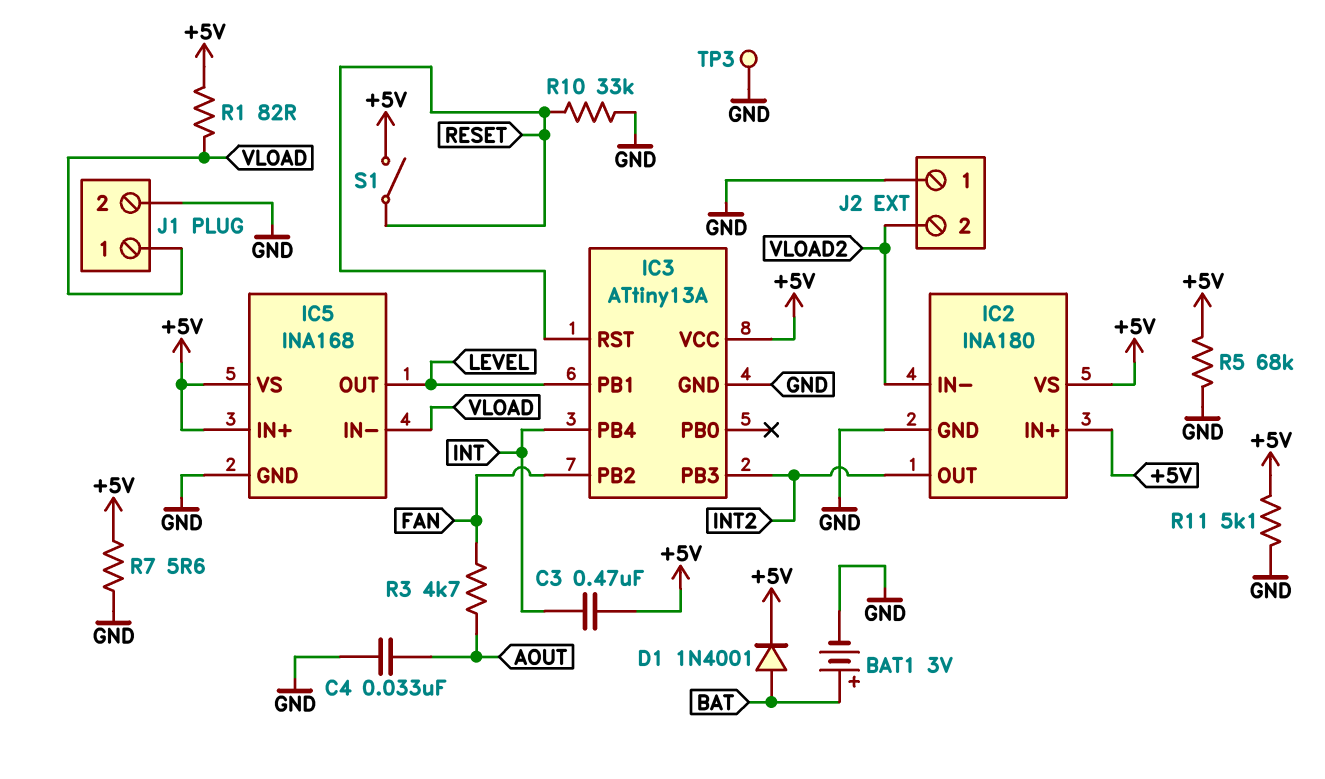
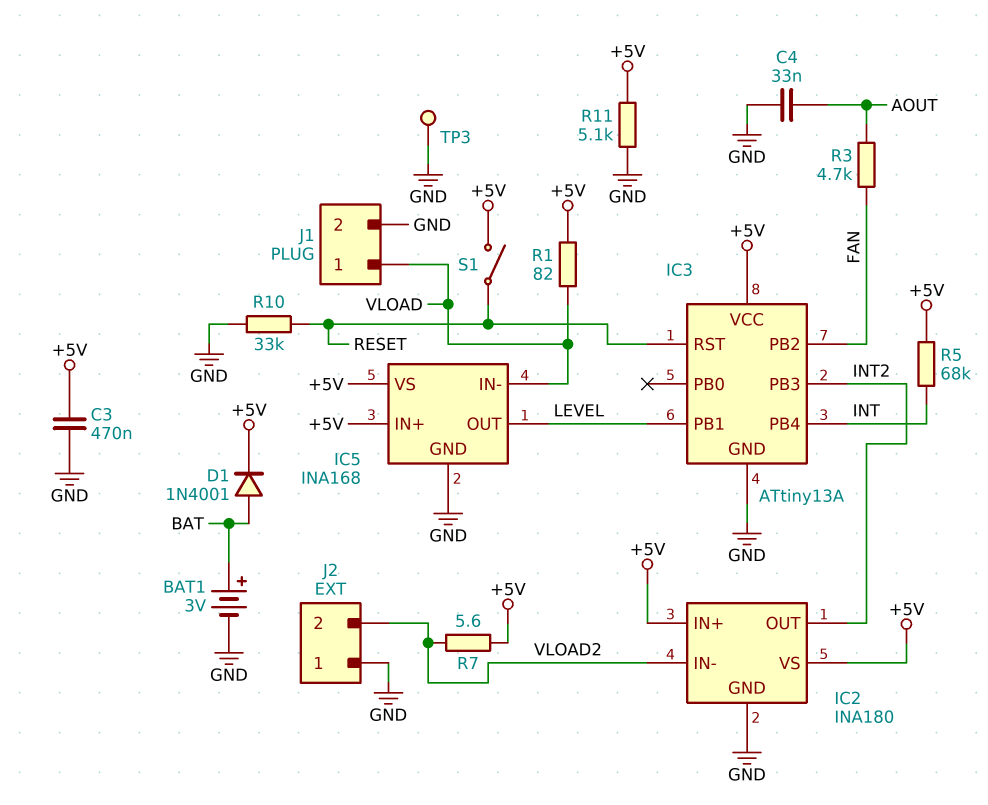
C3: 470nF (+5V, INT) -> 470nF (+5V, GND)
R5: 68k (+5V, GND) -> 68k (+5V, INT)
R7: 5.6 (+5V, GND) -> 5.6 (+5V, VLOAD2)

